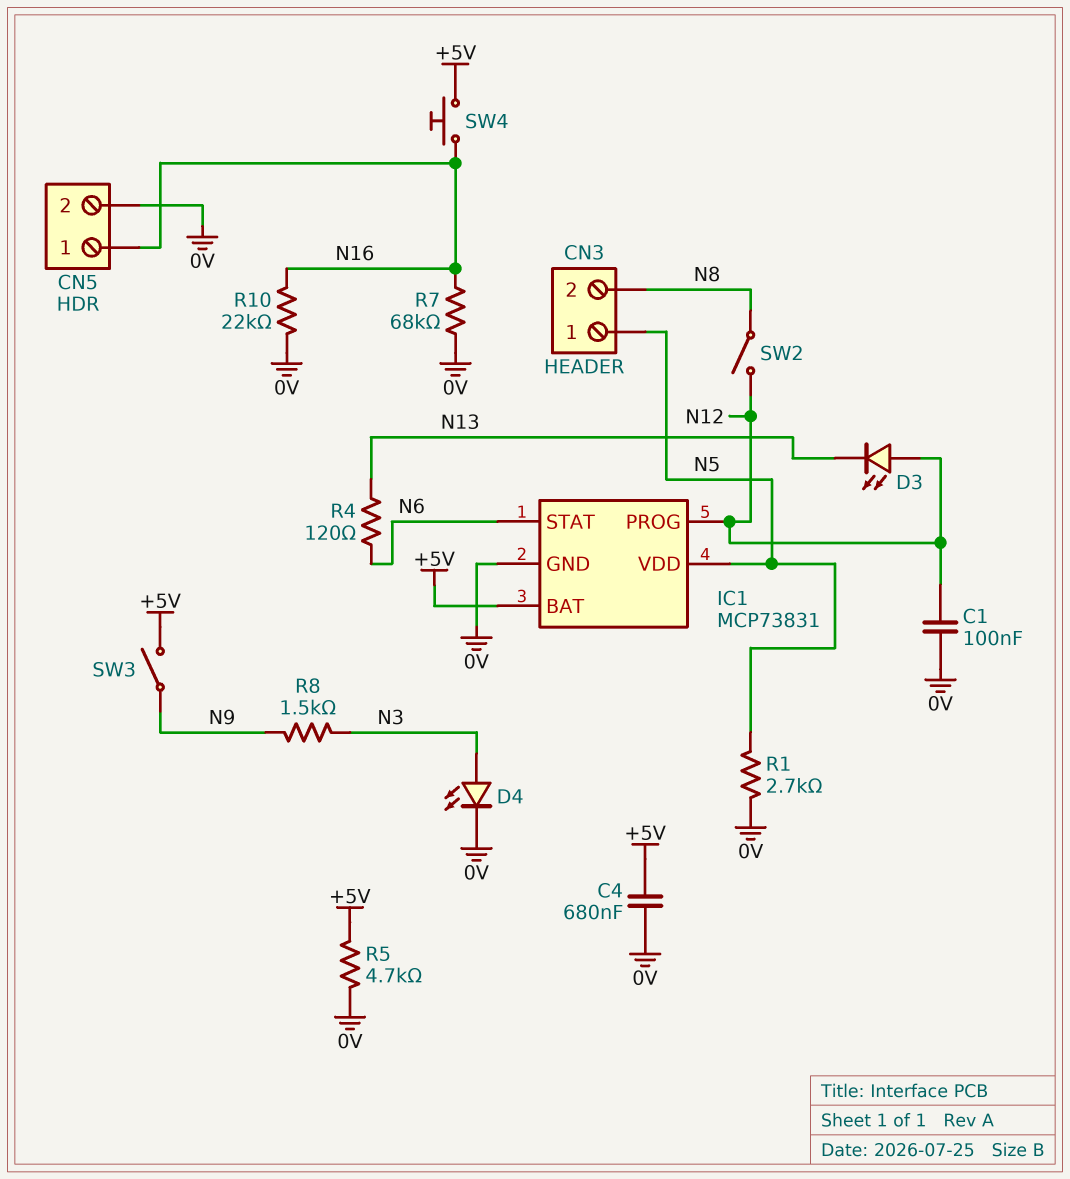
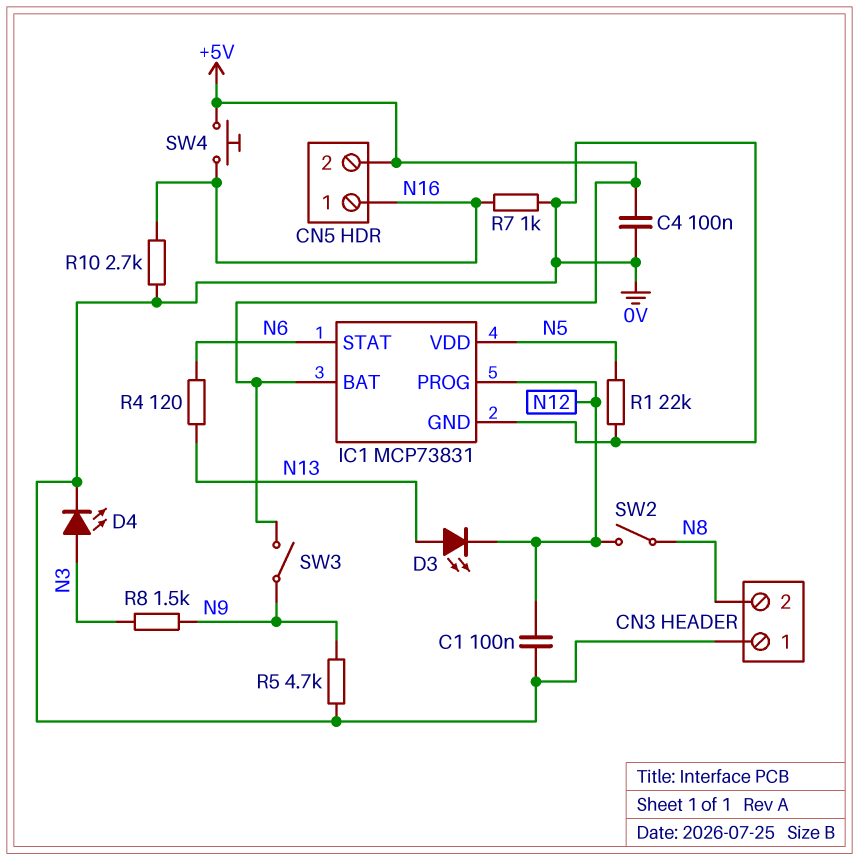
C4: 680nF (+5V, 0V) -> 100nF (+5V, 0V)
CN3 pin 1: N5 -> 0V
CN5 pin 2: 0V -> +5V
D3: LED (A N12, K N13) -> LED (A N13, K N12)
R1: 2.7k (0V, N5) -> 22k (0V, N5)
R5: 4.7k (+5V, 0V) -> 4.7k (0V, N9)
R7: 68k (0V, N16) -> 1k (0V, N16)
R10: 22k (0V, N16) -> 2.7k (0V, N16)

